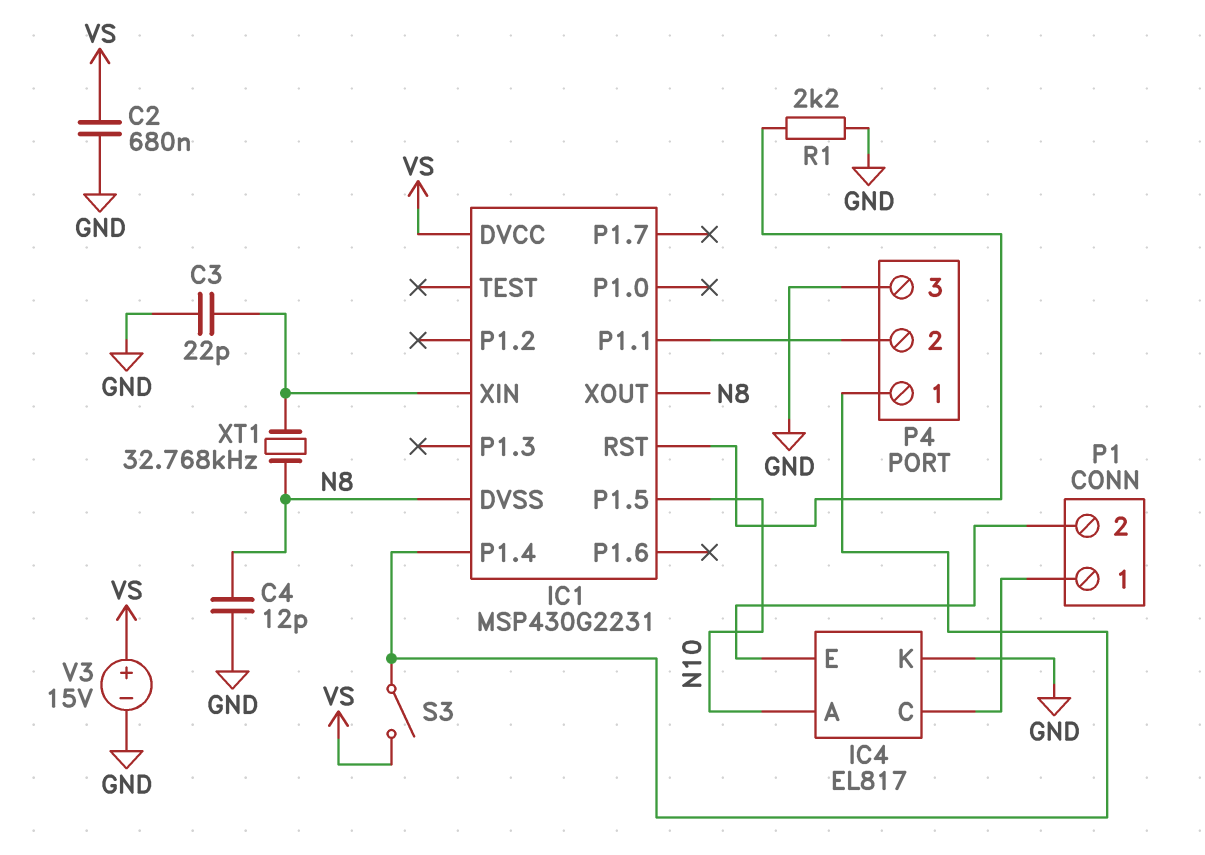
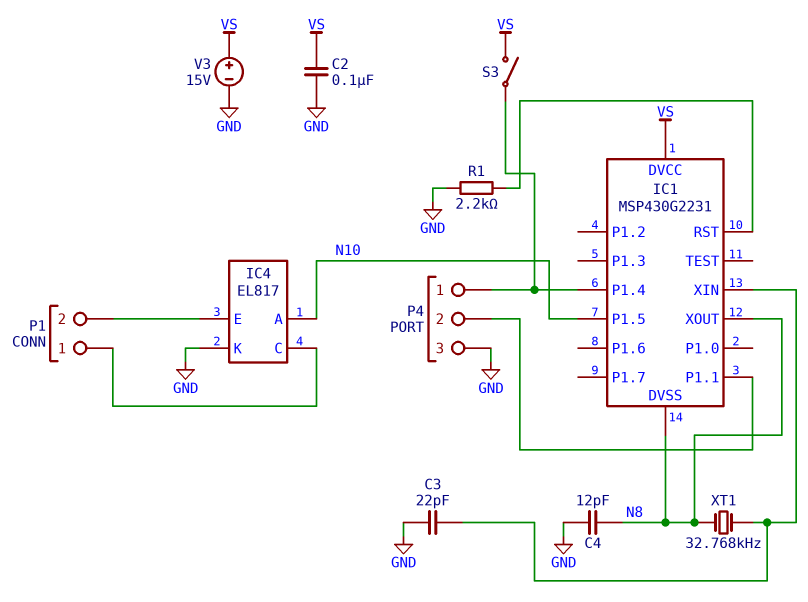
C2: 680nF (GND, VS) -> 100nF (GND, VS)

